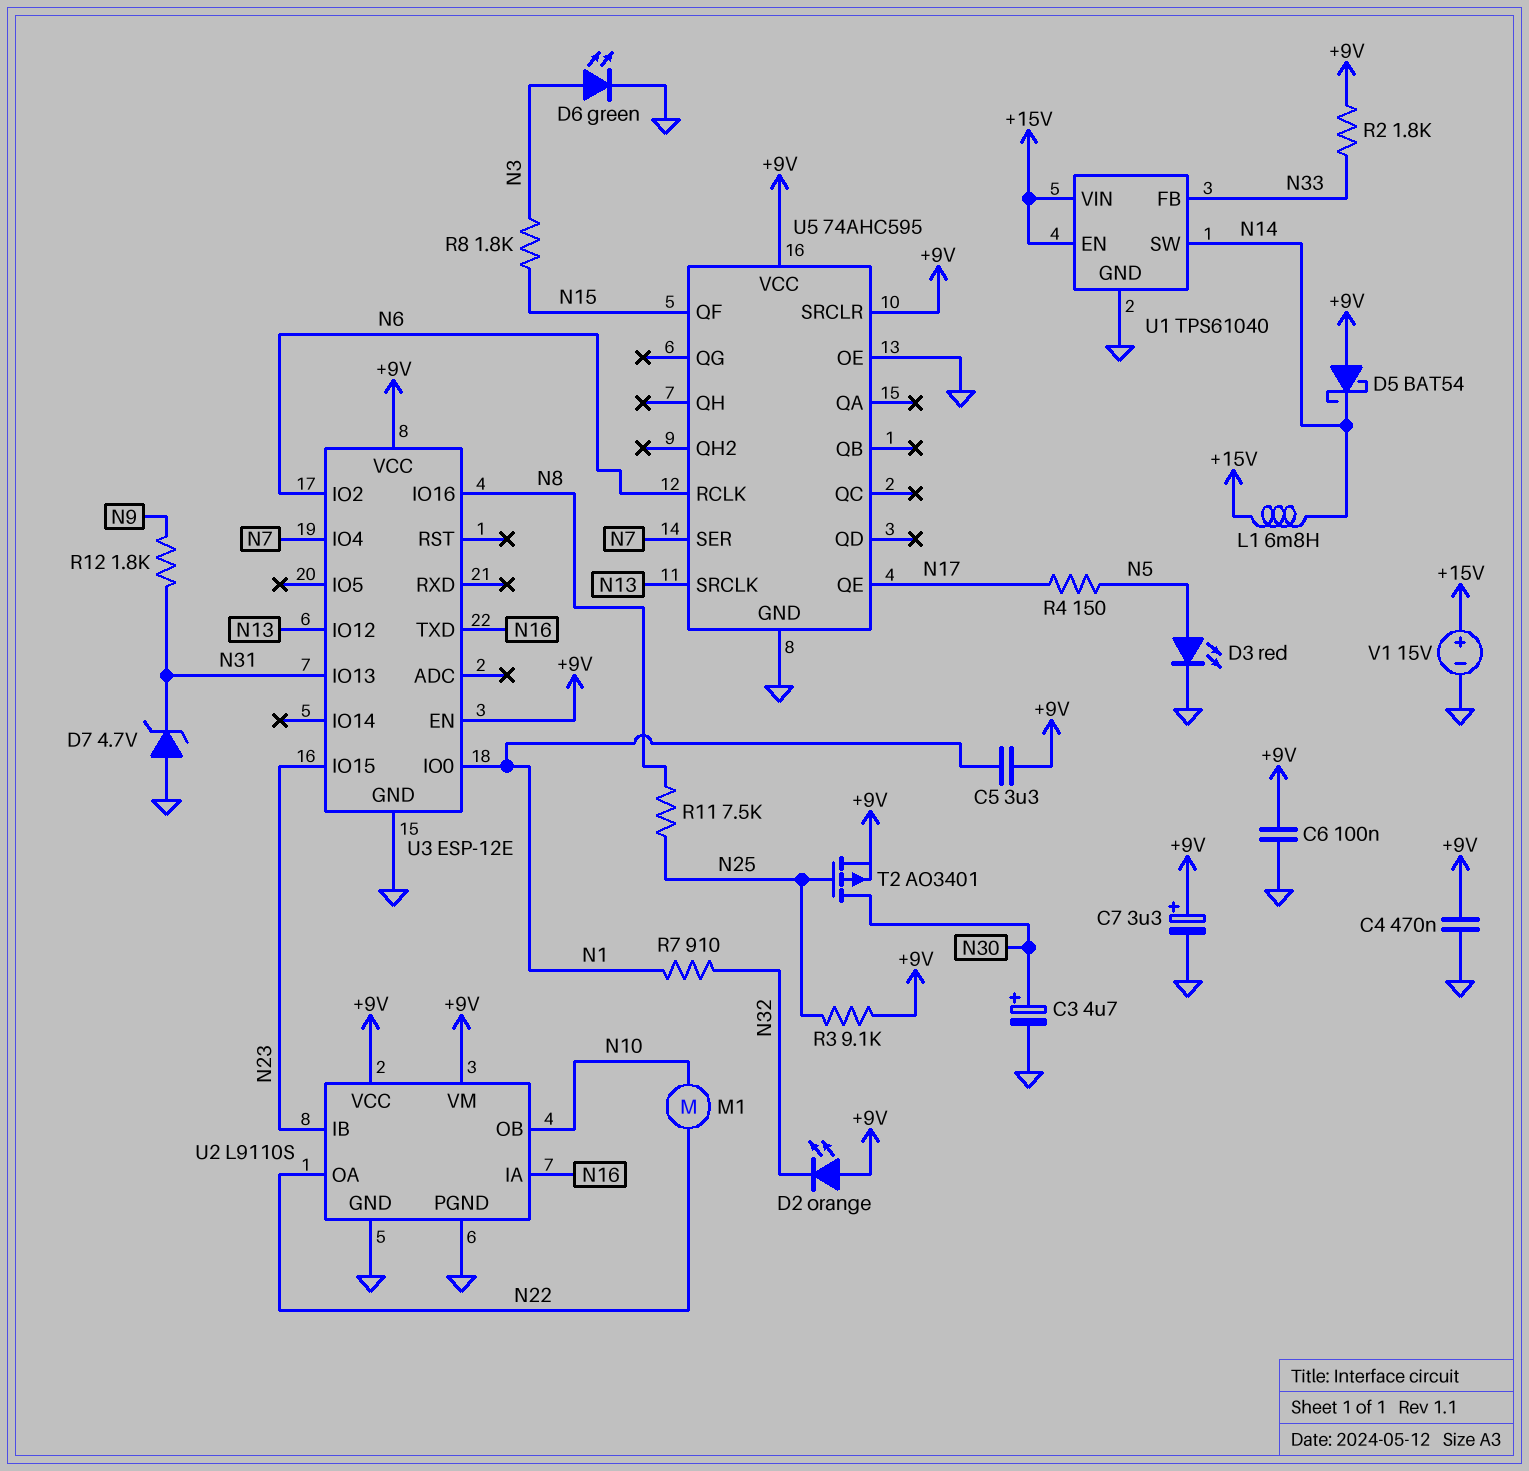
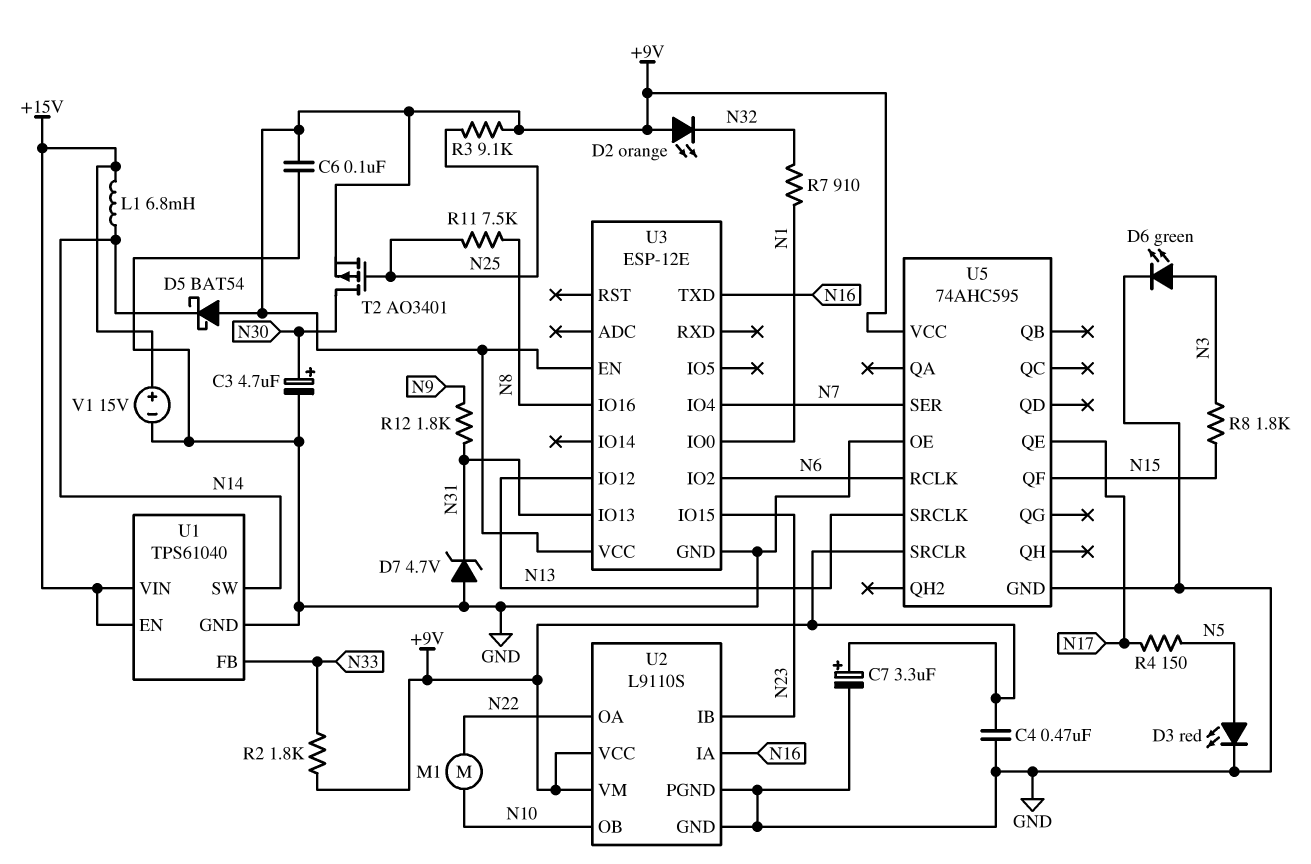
C5: 3.3uF (+9V, N1) -> none

